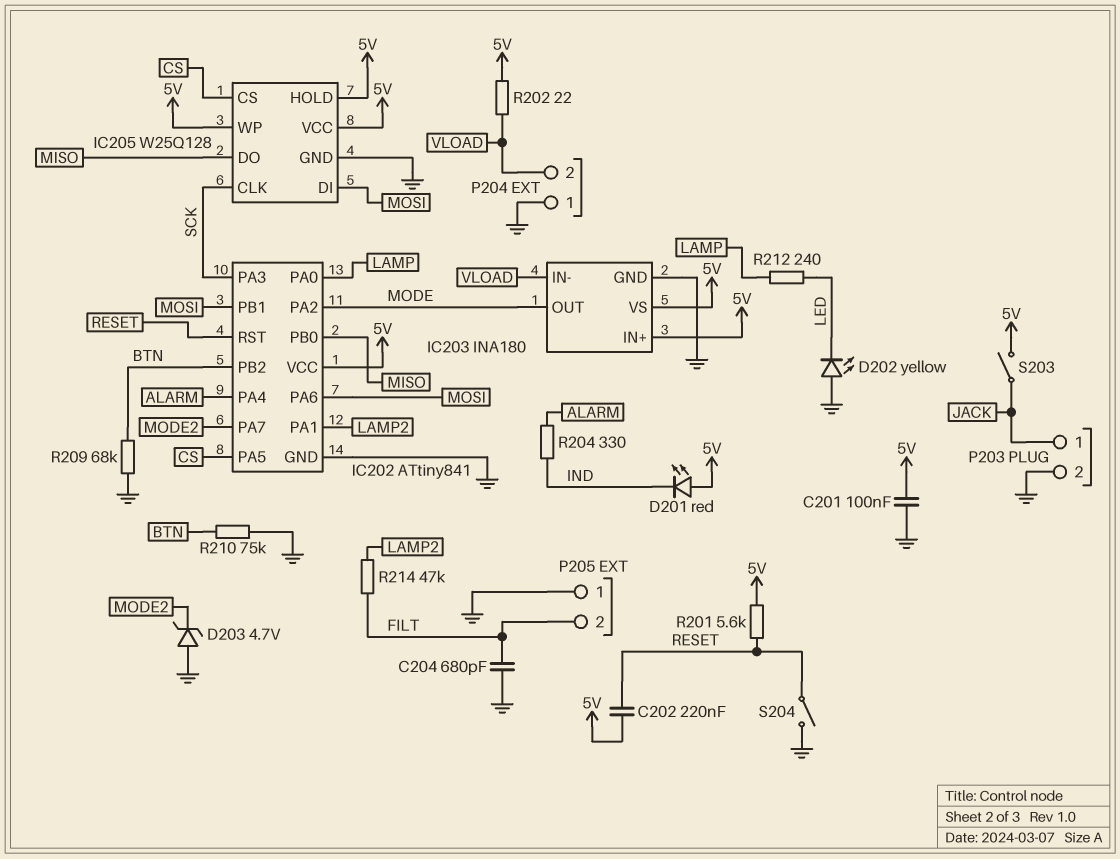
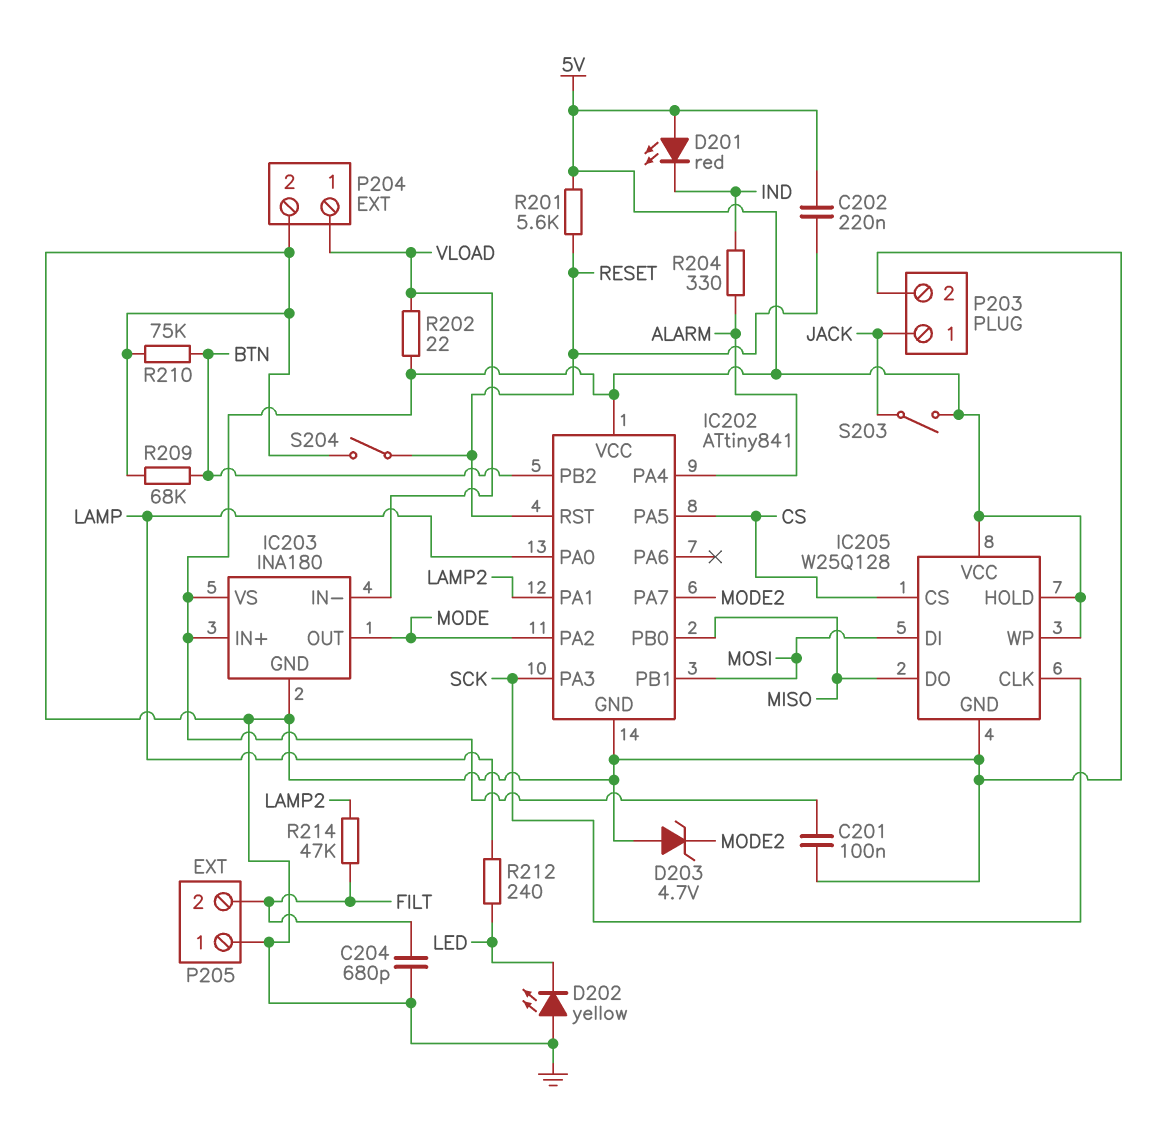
IC202 pin PA6: MOSI -> none
P204 pin 1: GND -> VLOAD
P204 pin 2: VLOAD -> GND

